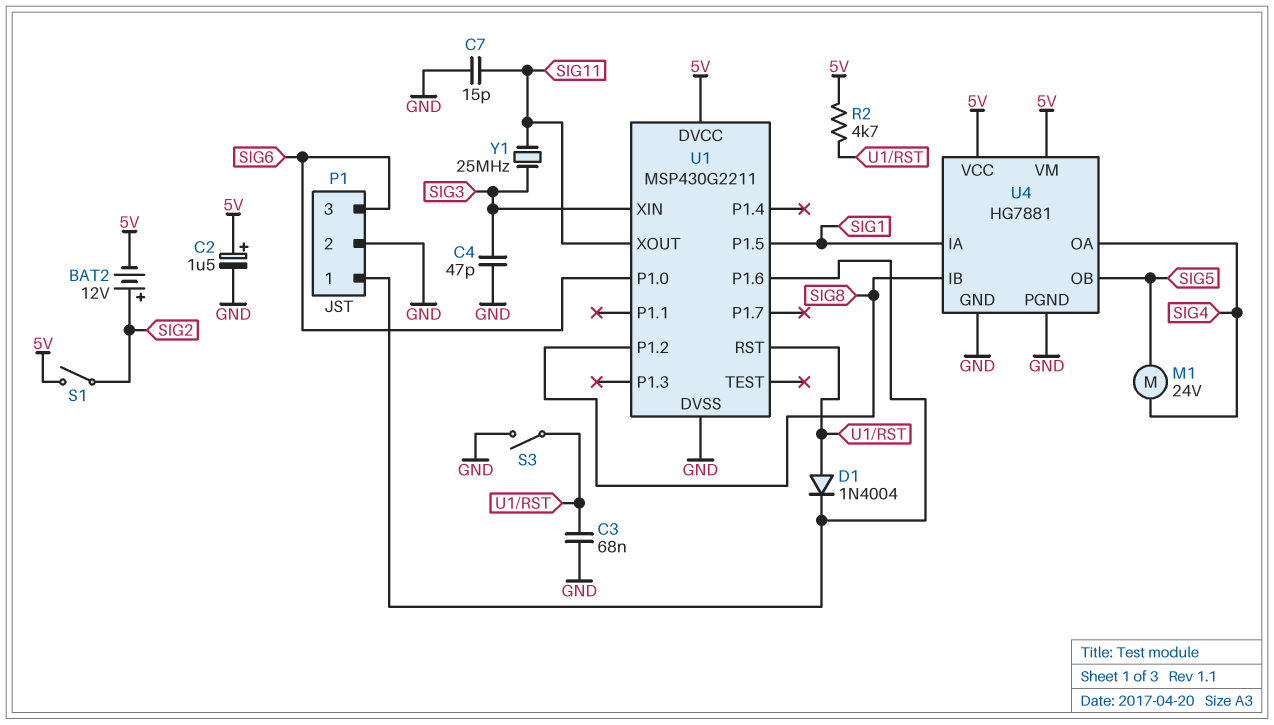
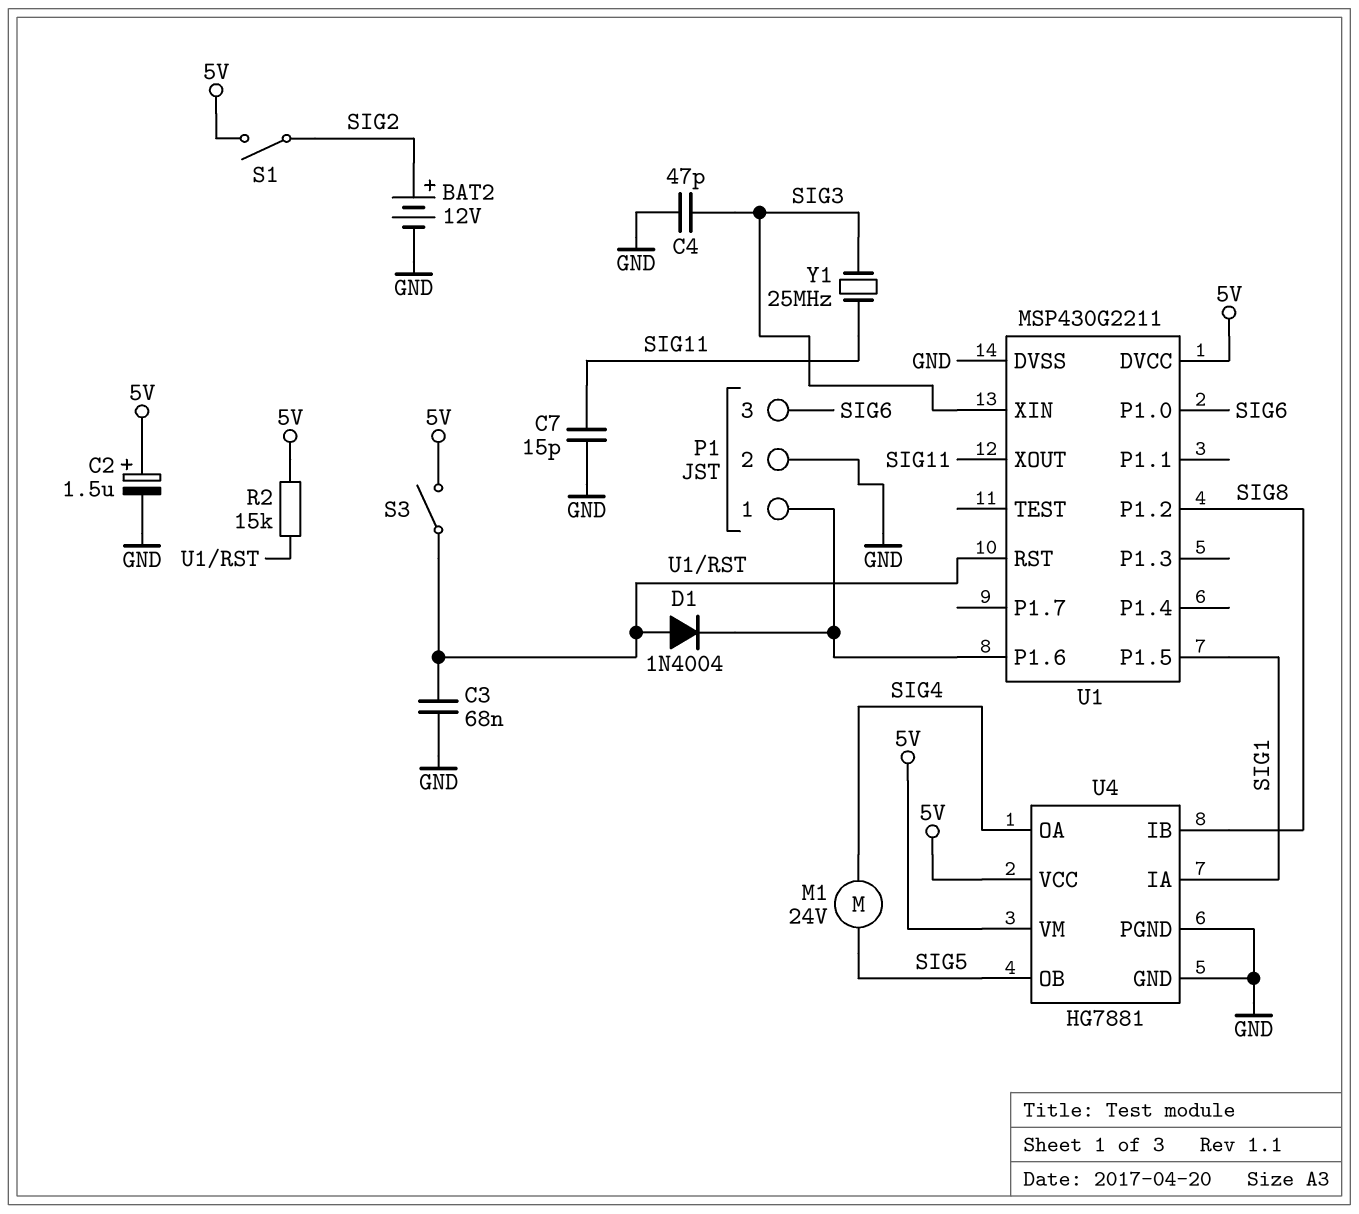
BAT2: 12V (plus SIG2, minus 5V) -> 12V (plus SIG2, minus GND)
R2: 4.7k (5V, U1/RST) -> 15k (5V, U1/RST)
S3: switch (GND, U1/RST) -> switch (5V, U1/RST)

